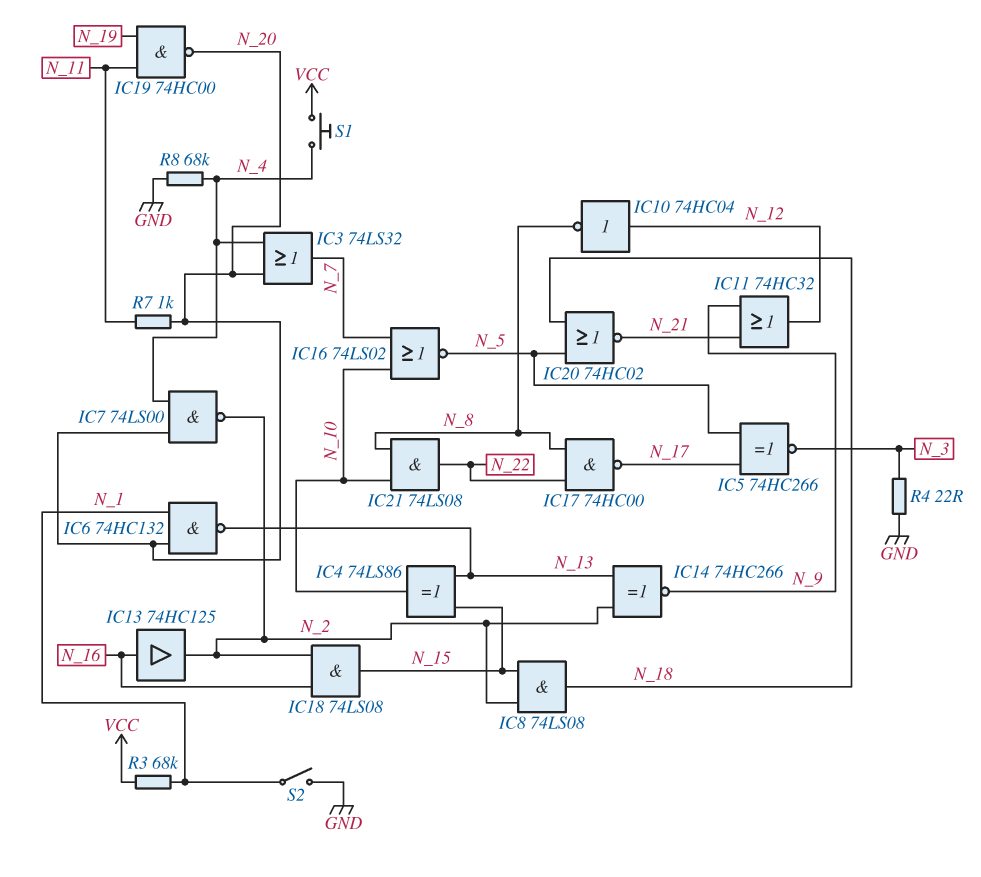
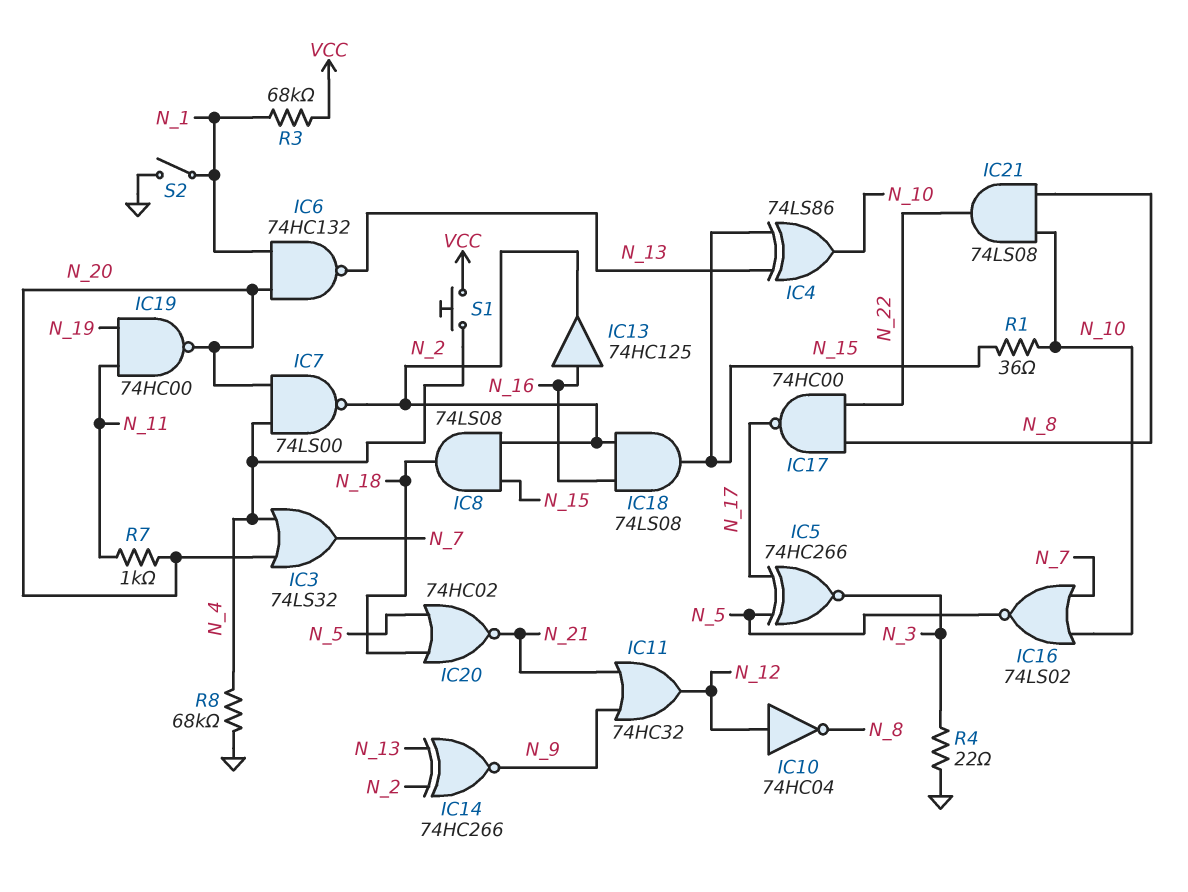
R1: none -> 36 (N_10, N_15)

